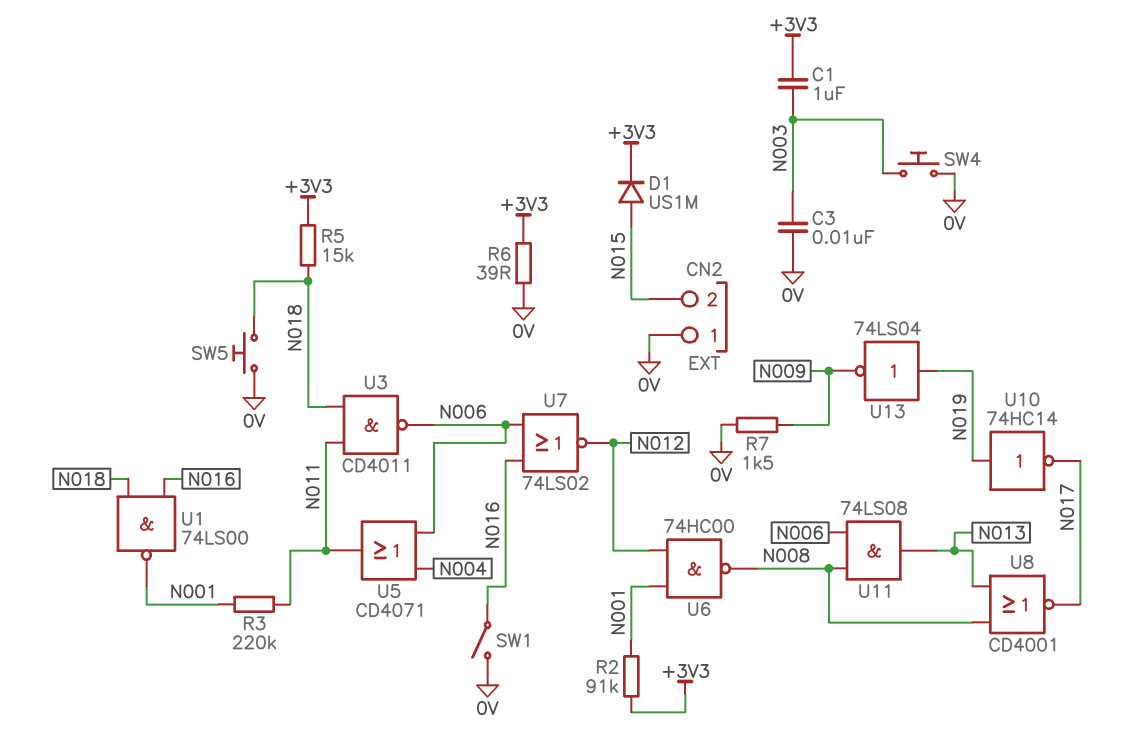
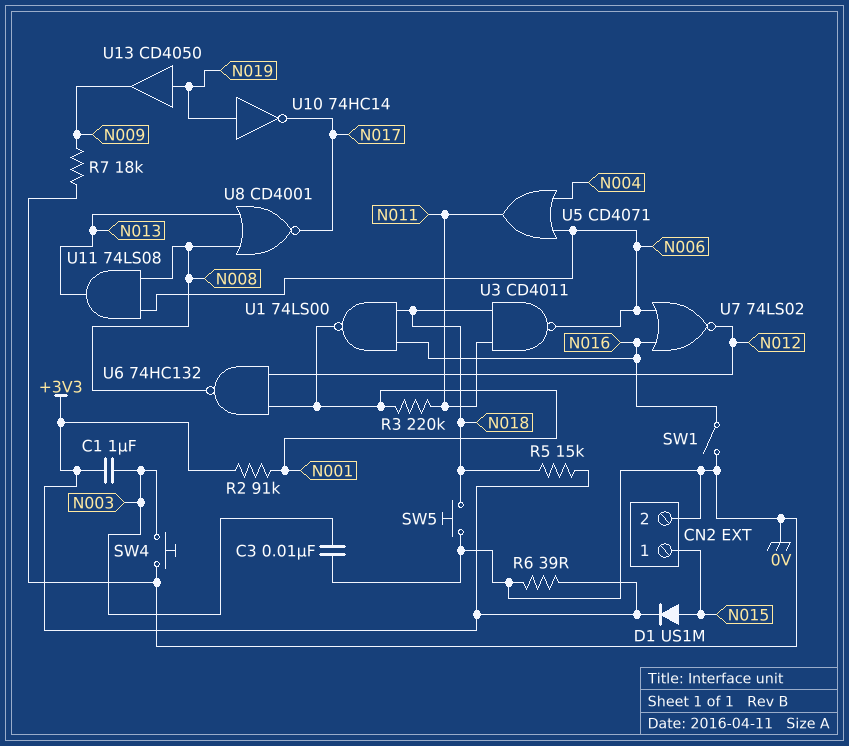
CN2 pin 1: 0V -> N015
CN2 pin 2: N015 -> 0V
R7: 1.5k (0V, N009) -> 18k (0V, N009)
U6: NAND 74HC00 (in N001, in N012, out N008) -> NAND 74HC132 (in N001, in N012, out N008)
U13: NOT 74LS04 (in N019, out N009) -> buffer CD4050 (in N019, out N009)

